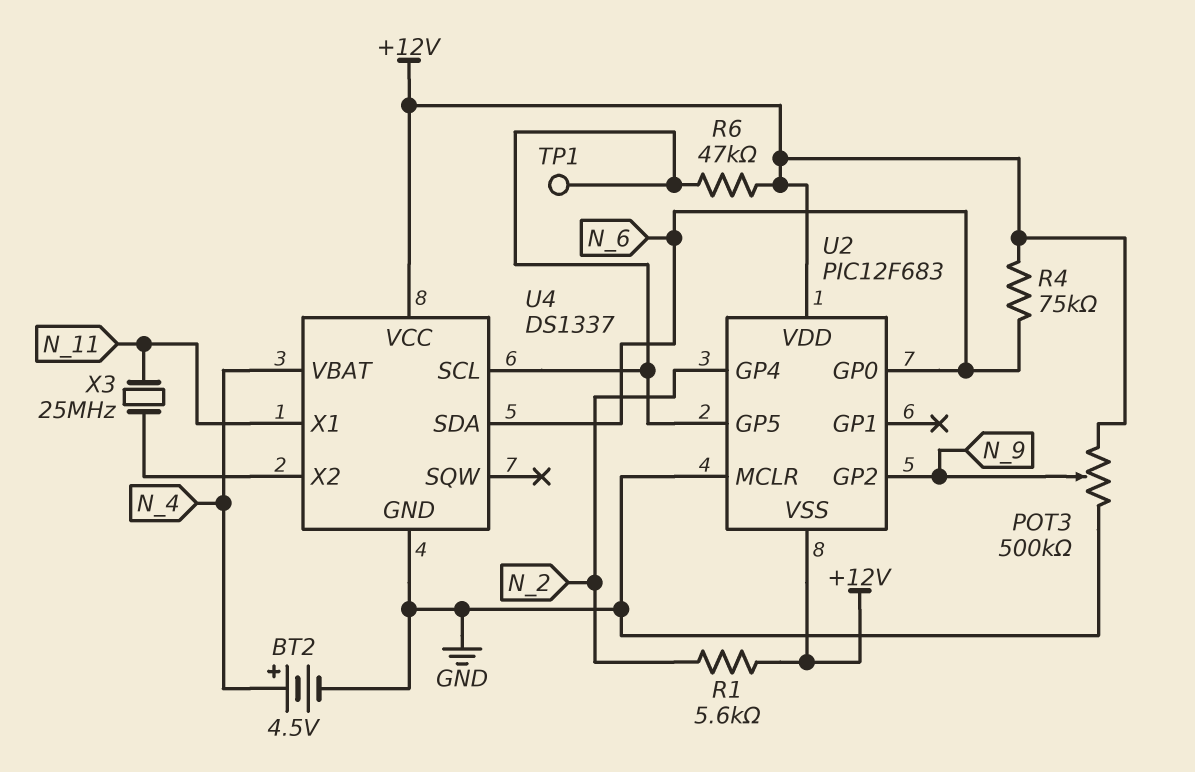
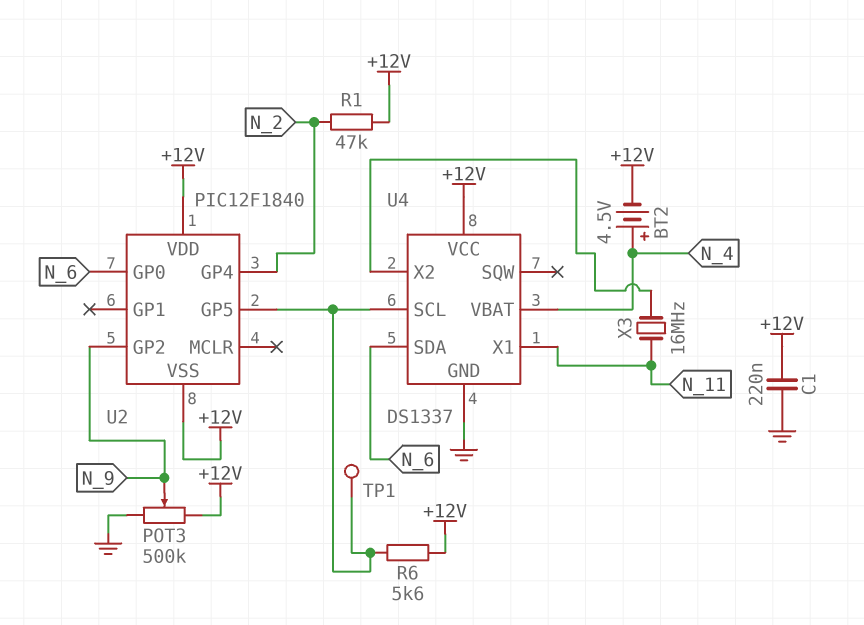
BT2: 4.5V (plus N_4, minus GND) -> 4.5V (plus N_4, minus +12V)
C1: none -> 220nF (+12V, GND)
R1: 5.6k (+12V, N_2) -> 47k (+12V, N_2)
R4: 75k (+12V, N_6) -> none
R6: 47k (+12V, U2/GP5) -> 5.6k (+12V, U2/GP5)
U2: PIC12F683 -> PIC12F1840
U2 pin MCLR: GND -> none
X3: 25MHz (N_11, U4/X2) -> 16MHz (N_11, U4/X2)

